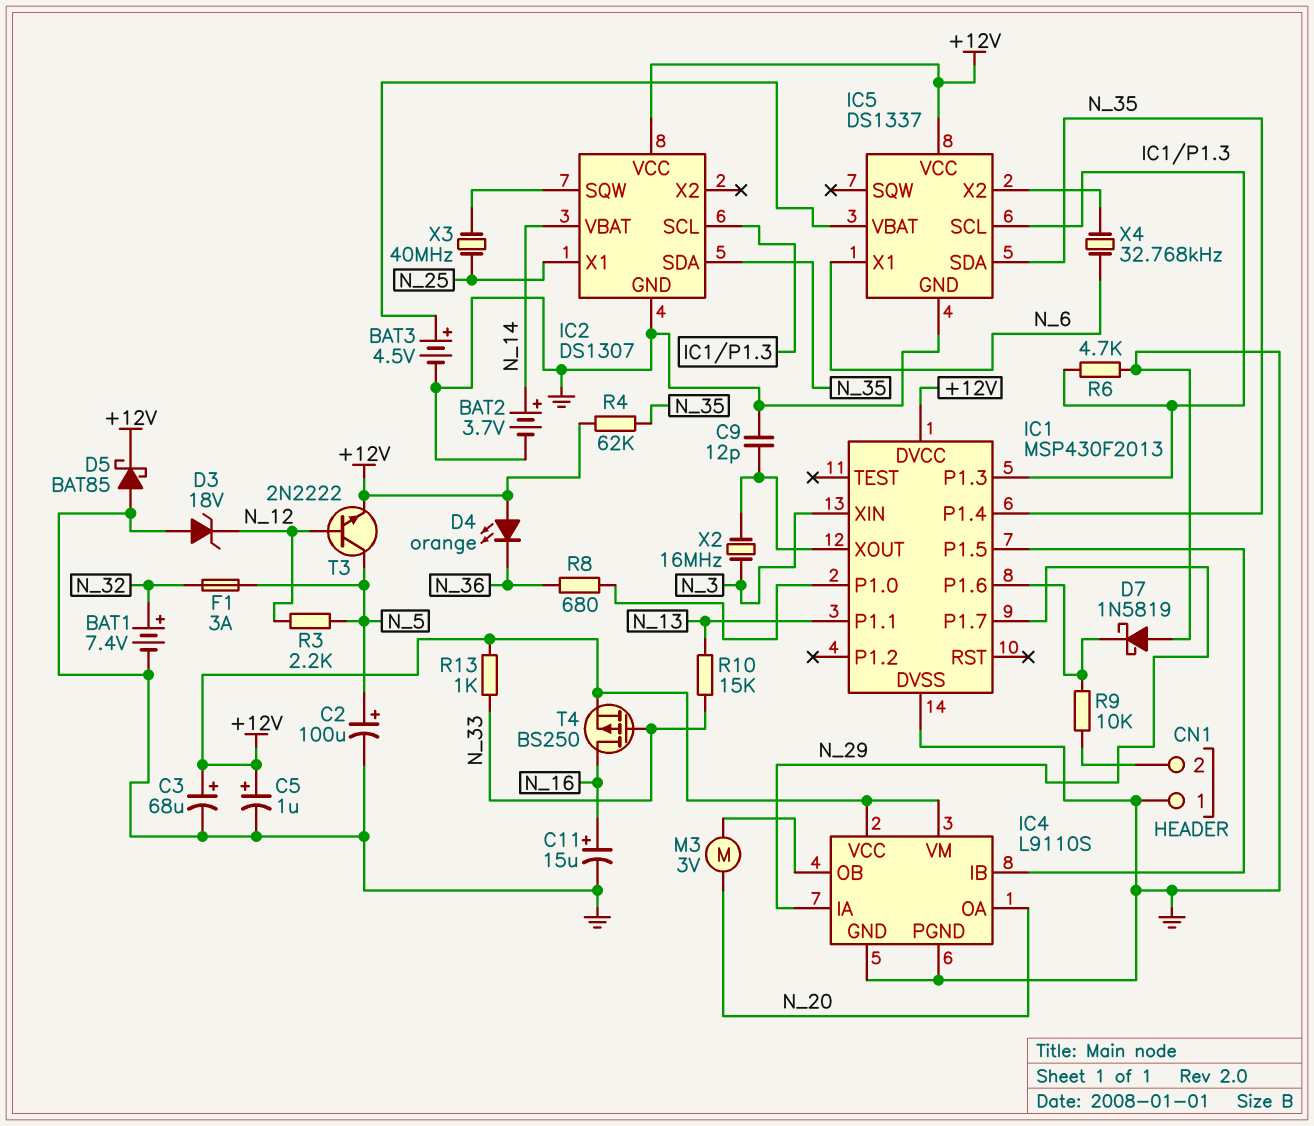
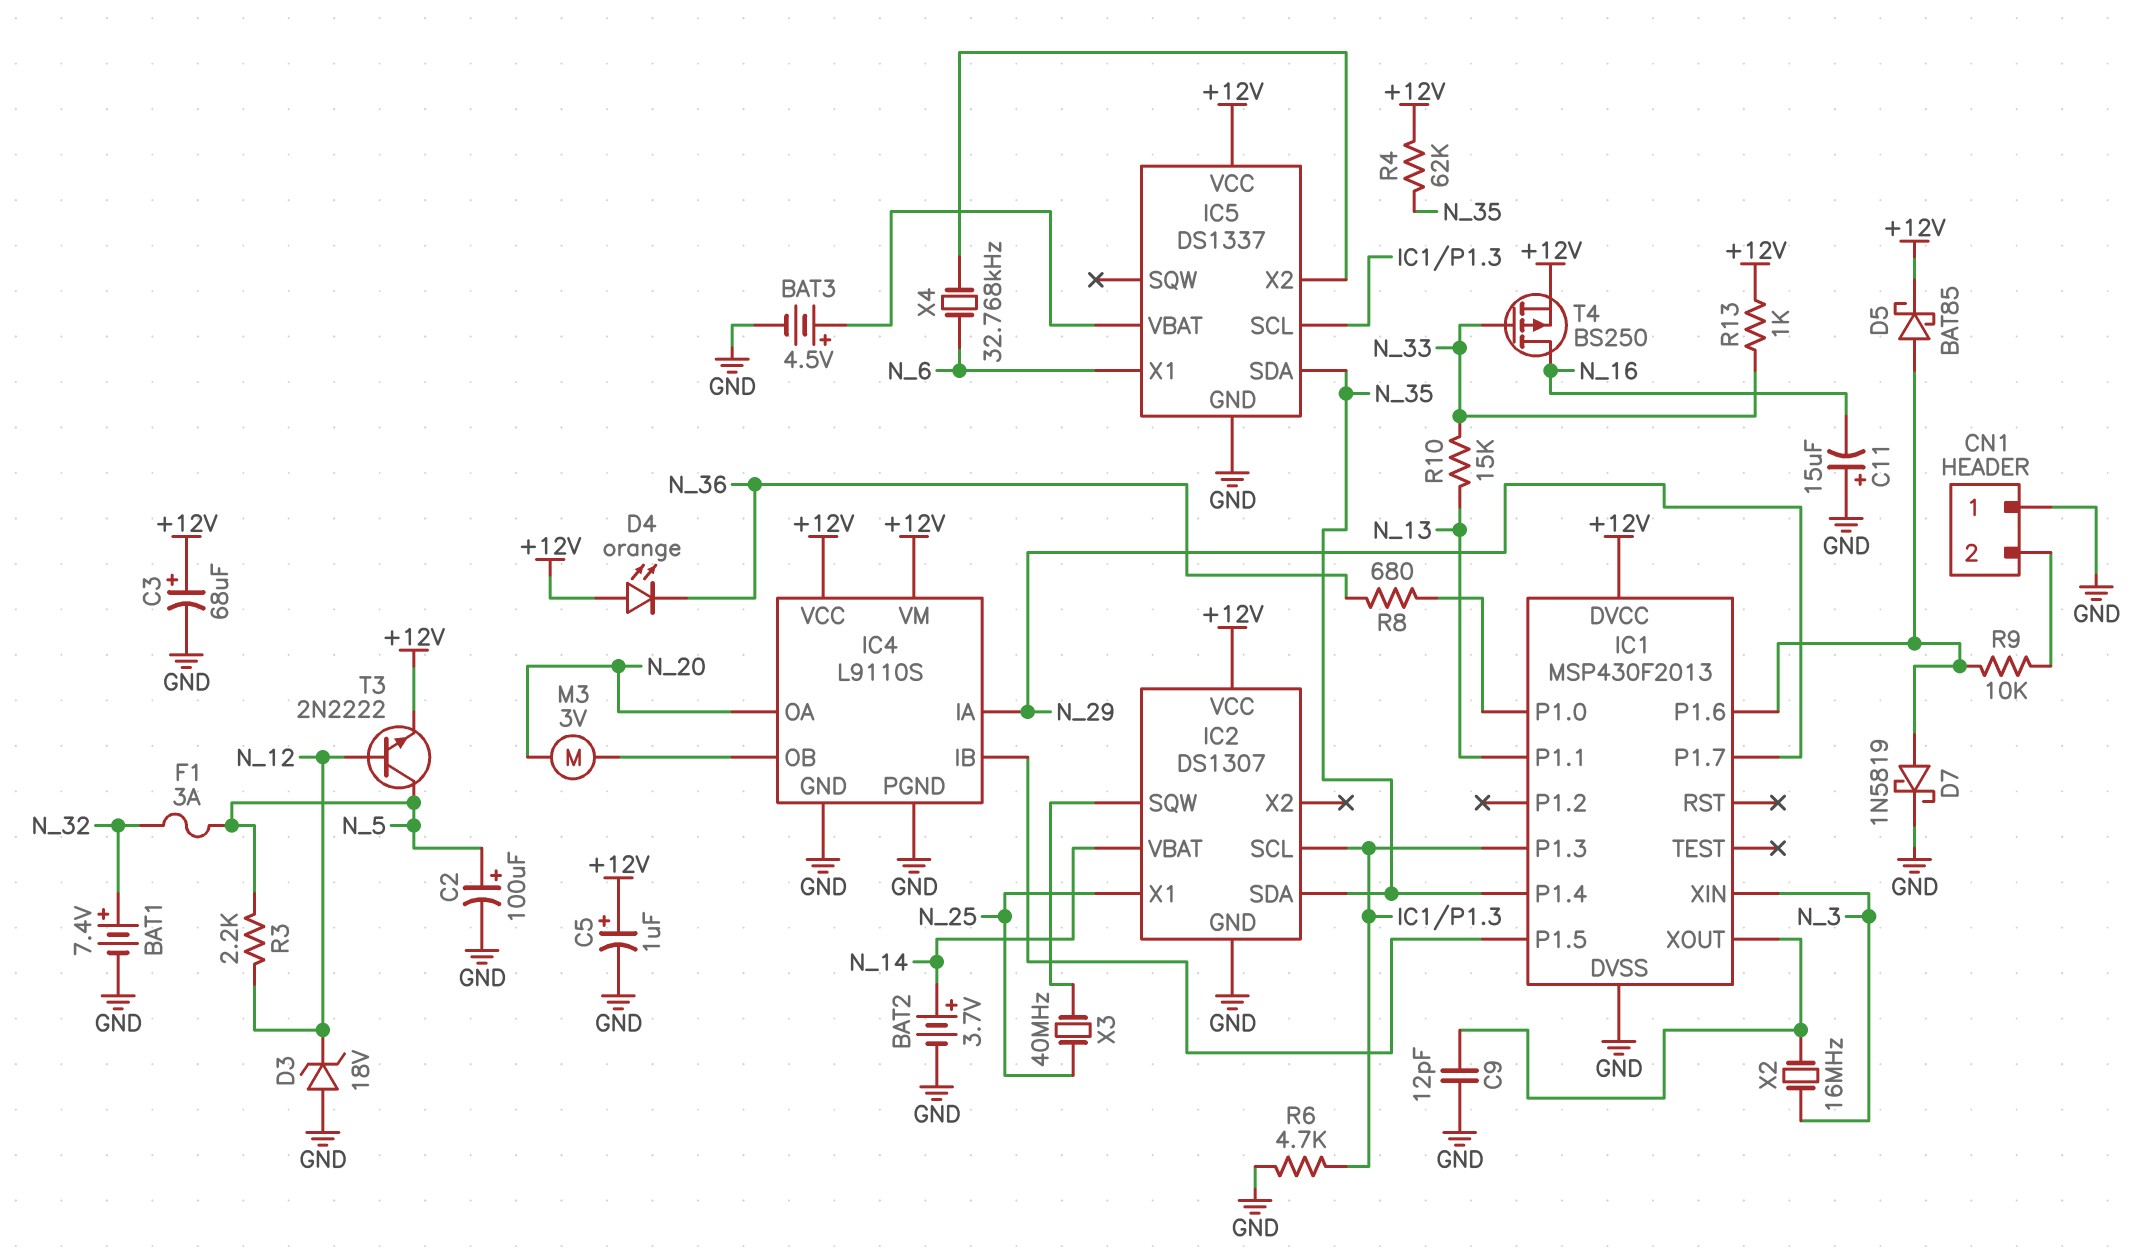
C11: 15uF (plus N_16, minus GND) -> 15uF (plus GND, minus N_16)
D5: schottky BAT85 (A GND, K +12V) -> schottky BAT85 (A IC1/P1.6, K +12V)
D7: schottky 1N5819 (A GND, K IC1/P1.6) -> schottky 1N5819 (A IC1/P1.6, K GND)

